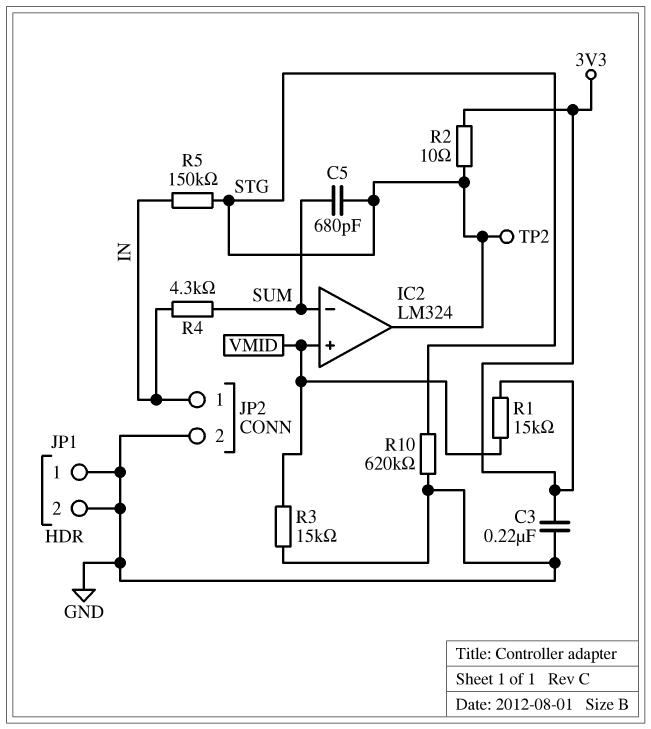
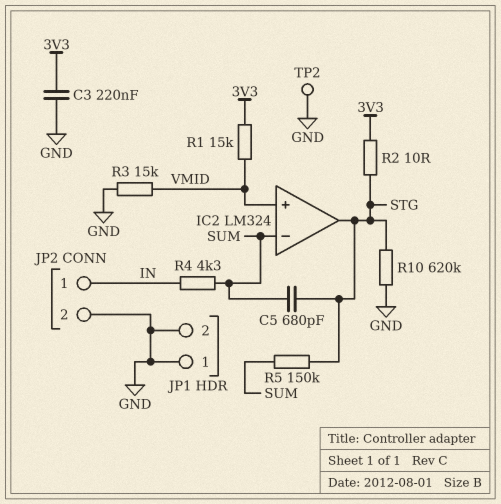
R5: 150k (IN, STG) -> 150k (STG, SUM)
TP2: test point (STG) -> test point (GND)

